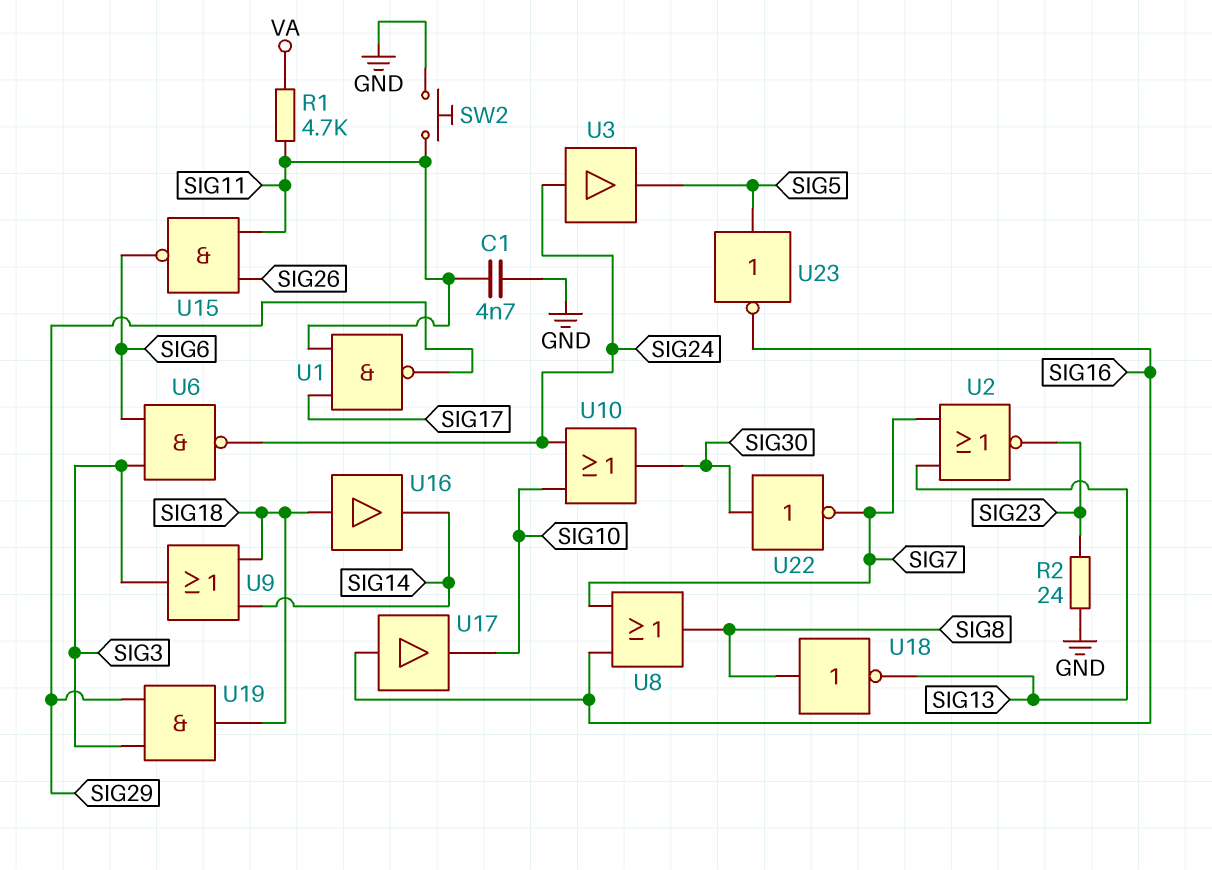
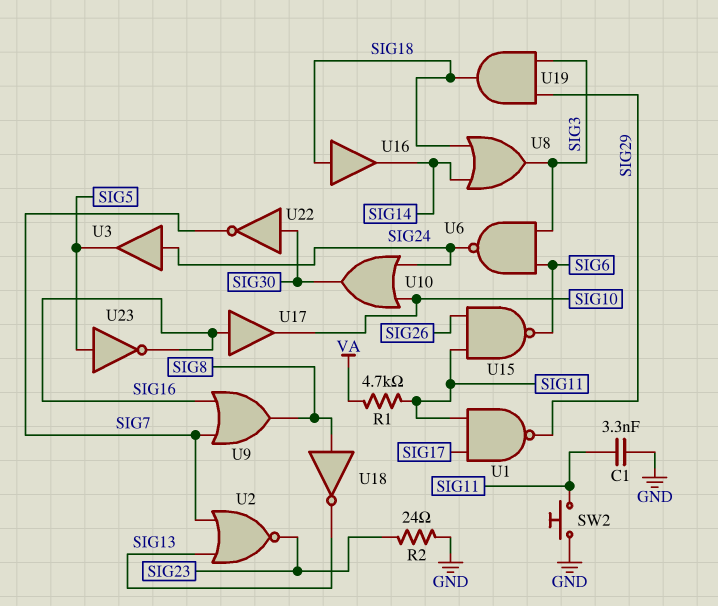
C1: 4.7nF (GND, SIG11) -> 3.3nF (GND, SIG11)
U8: OR (in SIG7, in SIG16, out SIG8) -> OR (in SIG14, in SIG18, out SIG3)
U9: OR (in SIG14, in SIG18, out SIG3) -> OR (in SIG7, in SIG16, out SIG8)

